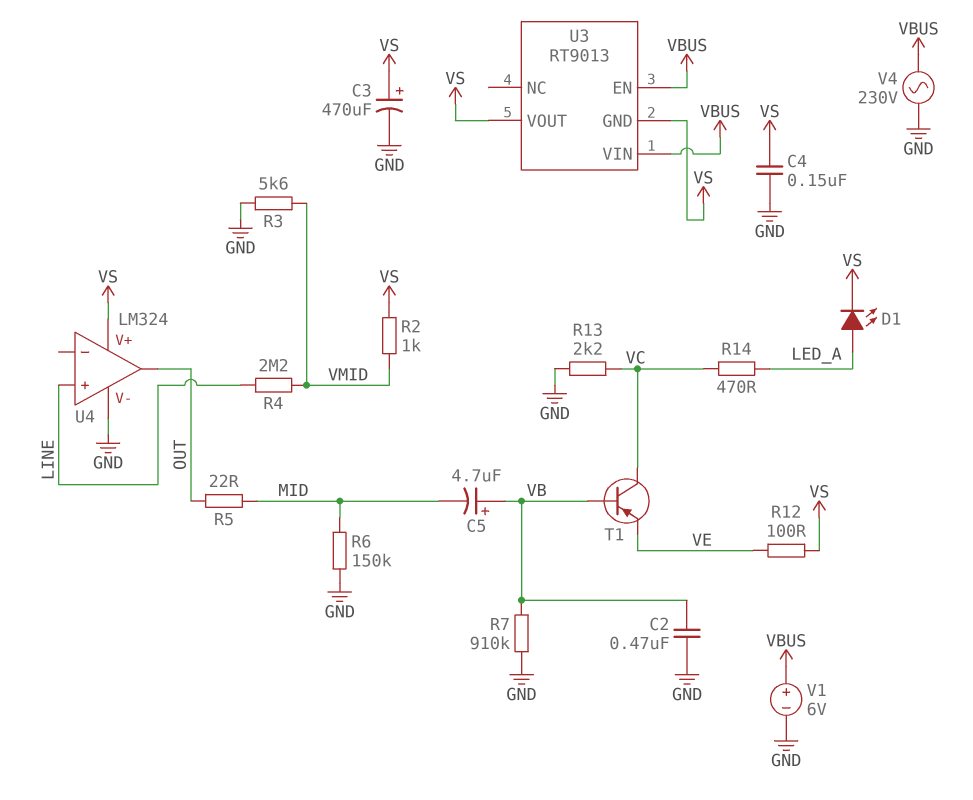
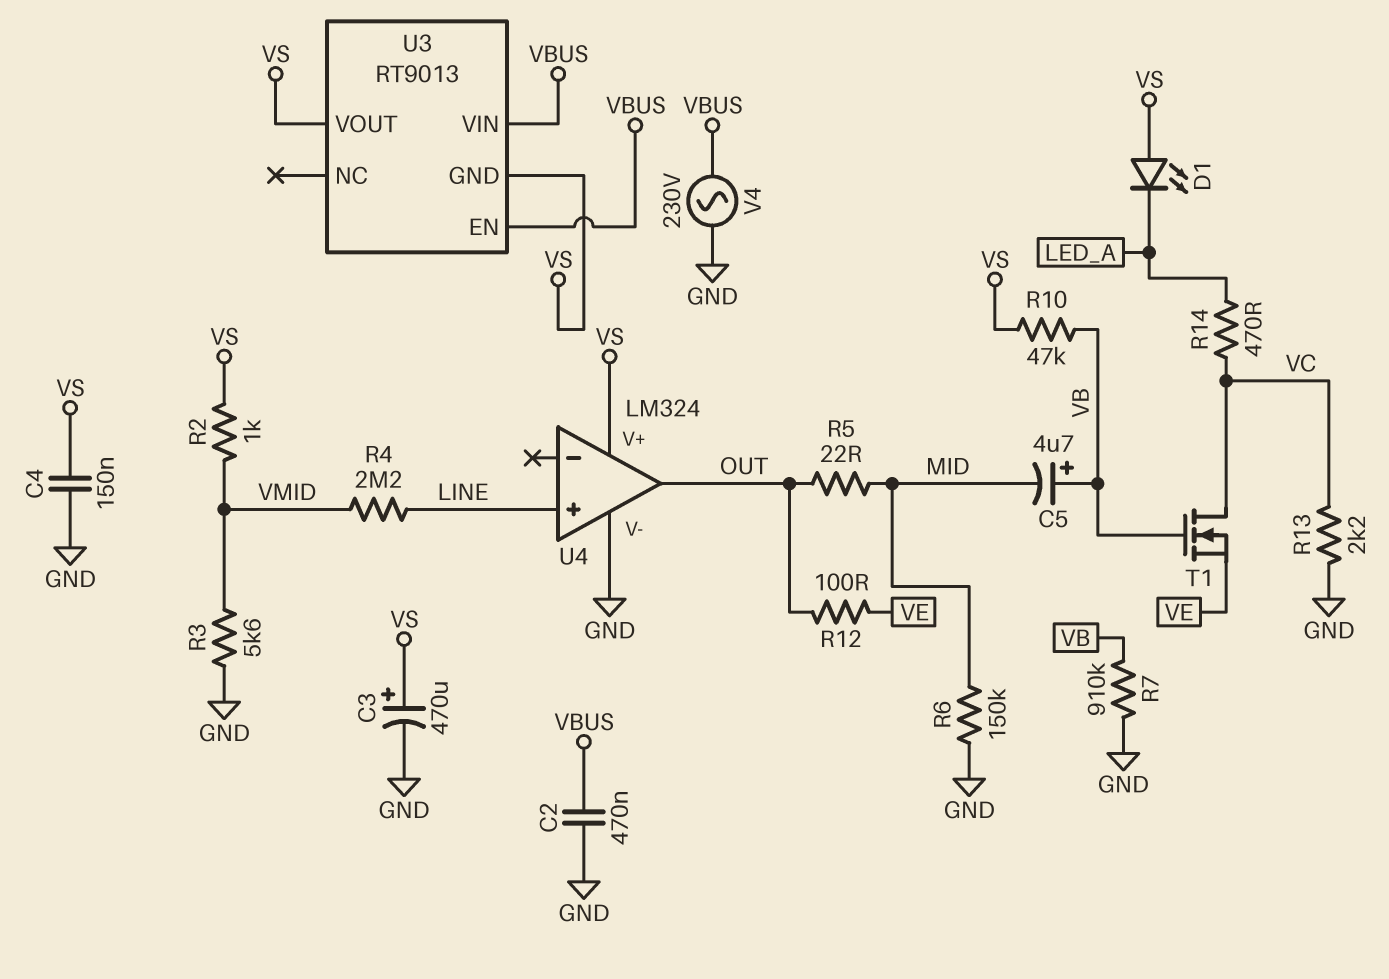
C2: 470nF (GND, VB) -> 470nF (GND, VBUS)
D1: LED (A LED_A, K VS) -> LED (A VS, K LED_A)
R10: none -> 47k (VB, VS)
R12: 100 (VE, VS) -> 100 (OUT, VE)
T1: PNP (B VB, C VC, E VE) -> NMOS (G VB, D VC, S VE)
V1: 6V (plus VBUS, minus GND) -> none

